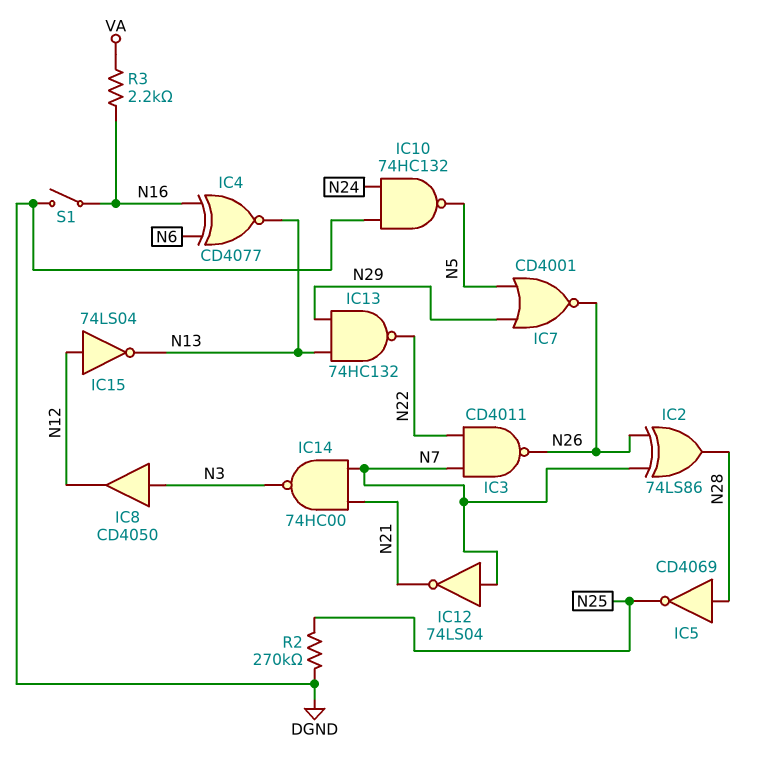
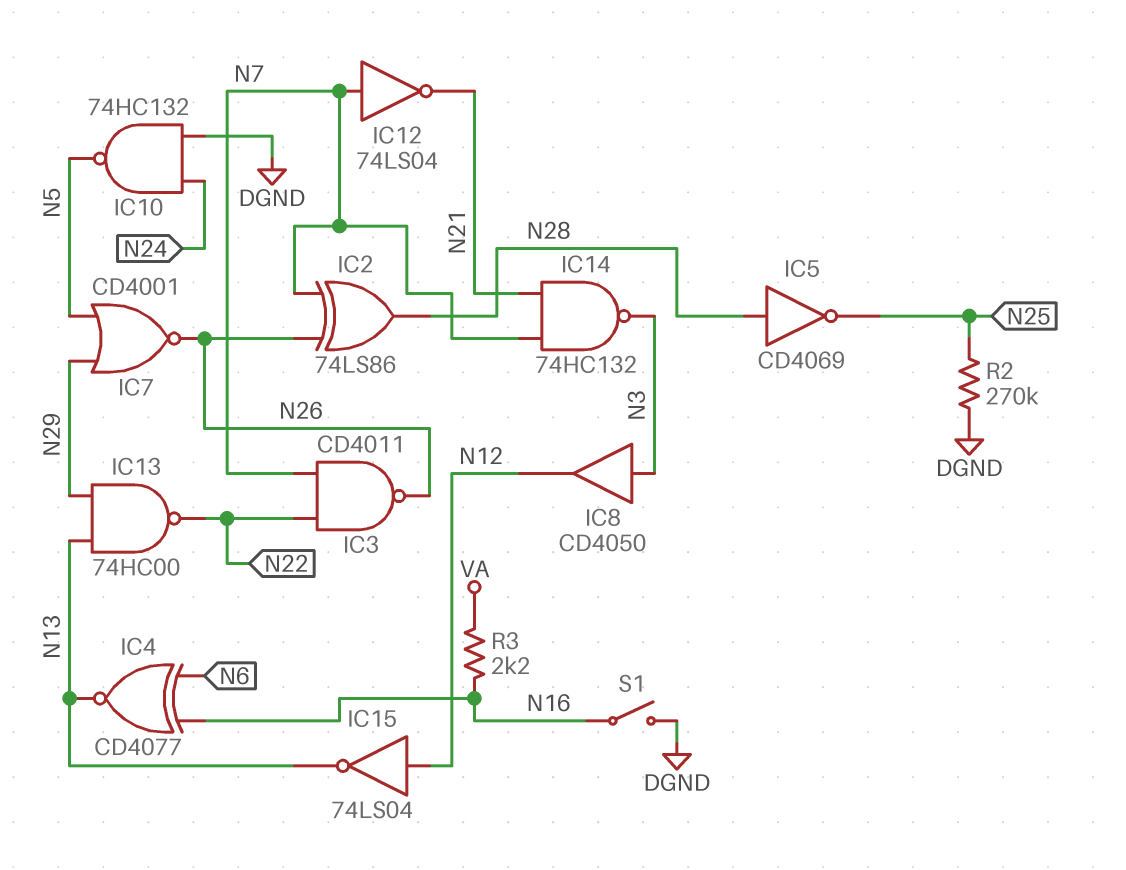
IC13: NAND 74HC132 (in N13, in N29, out N22) -> NAND 74HC00 (in N13, in N29, out N22)
IC14: NAND 74HC00 (in N7, in N21, out N3) -> NAND 74HC132 (in N7, in N21, out N3)

